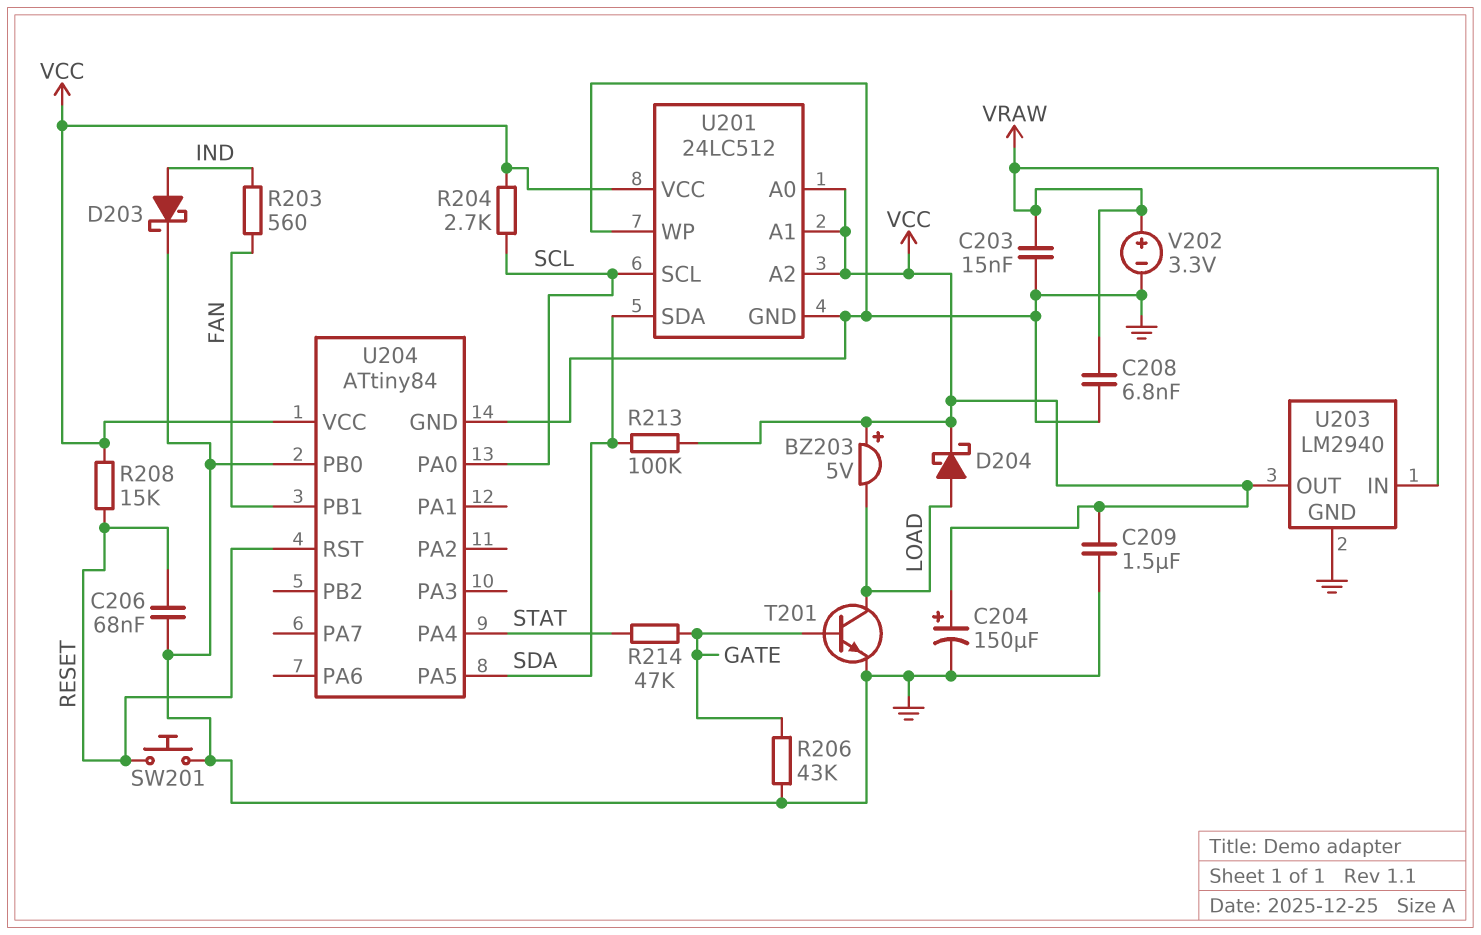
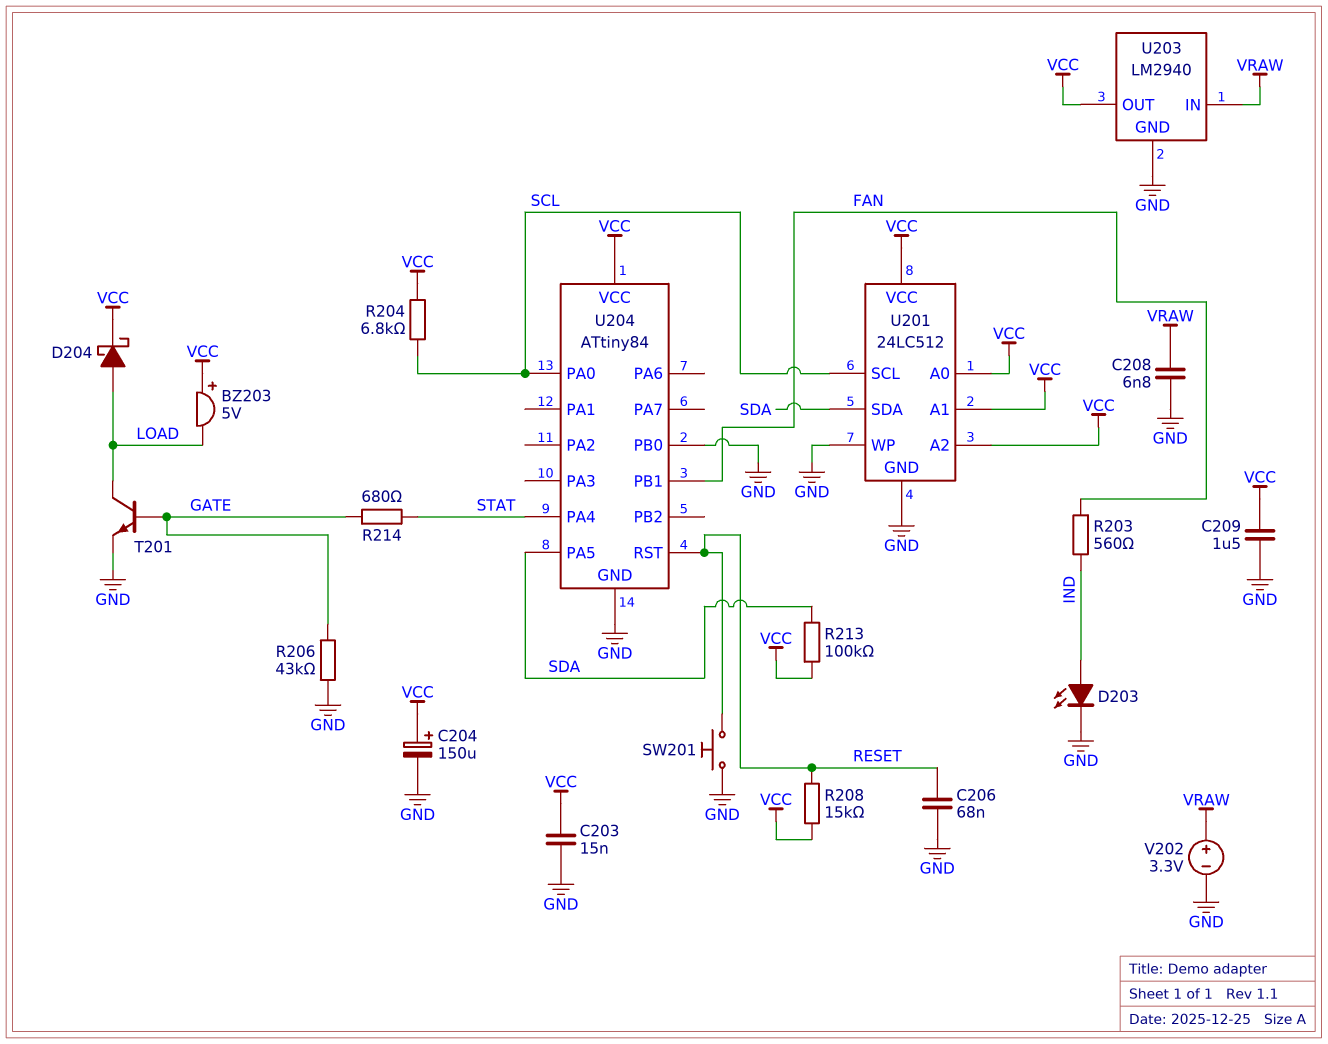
C203: 15nF (GND, VRAW) -> 15nF (GND, VCC)
D203: schottky (A IND, K GND) -> LED (A IND, K GND)
R204: 2.7k (SCL, VCC) -> 6.8k (SCL, VCC)
R214: 47k (GATE, STAT) -> 680 (GATE, STAT)

